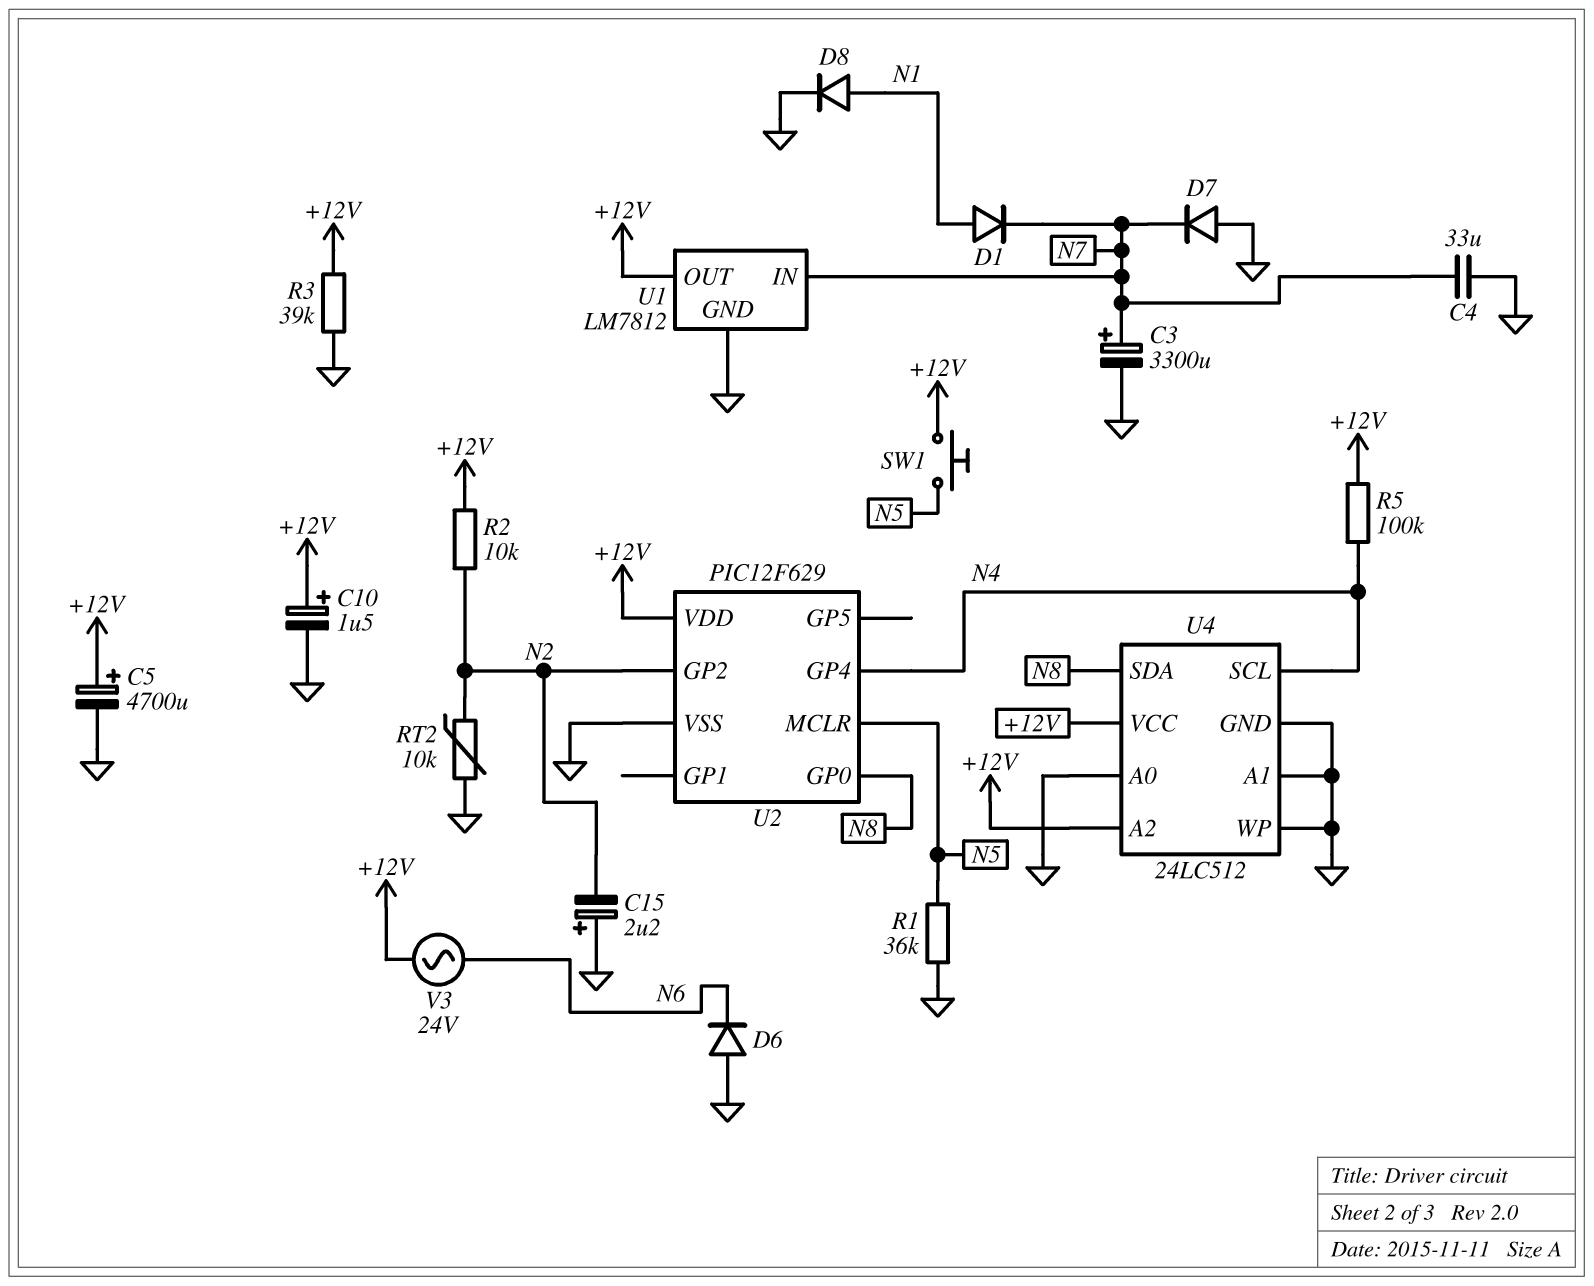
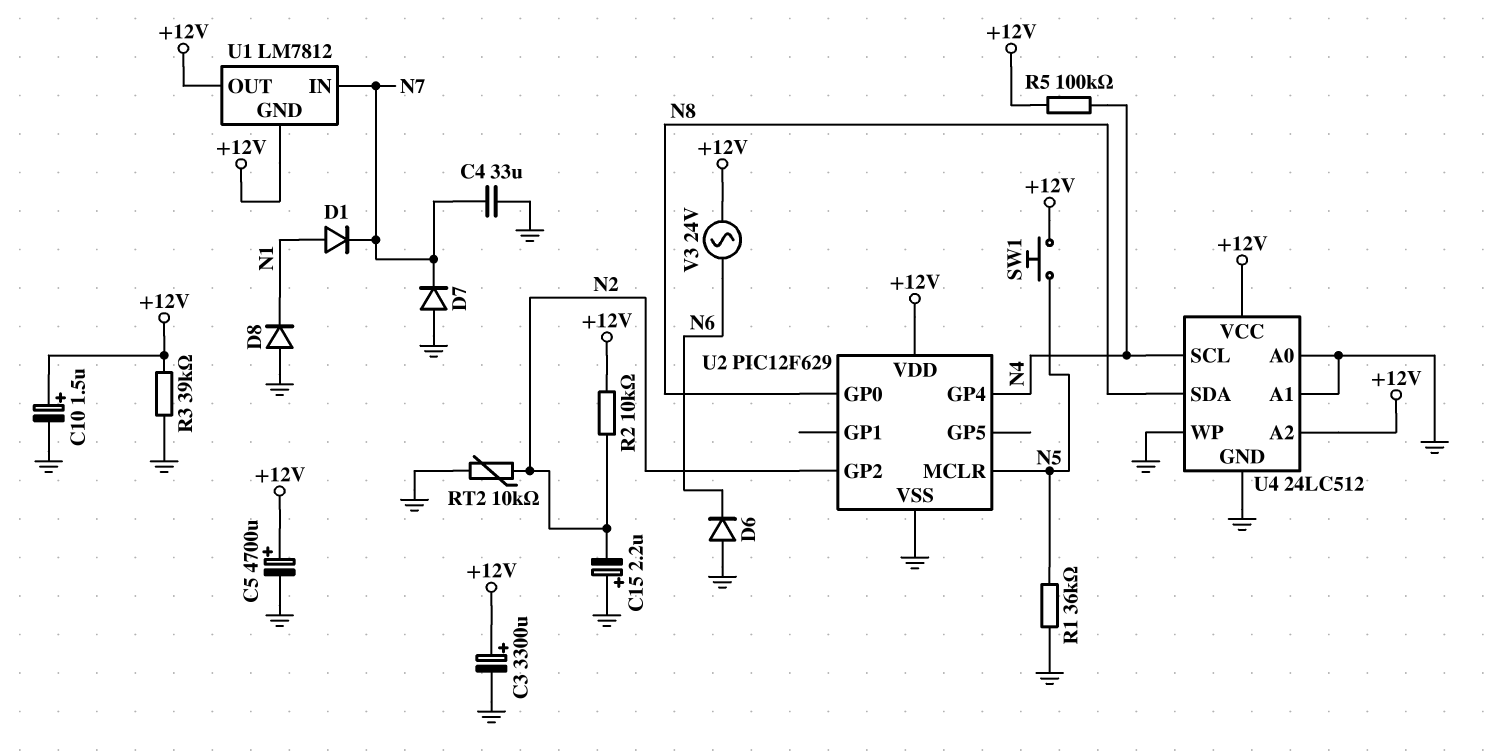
C3: 3300uF (plus N7, minus GND) -> 3300uF (plus +12V, minus GND)
D8: diode (A N1, K GND) -> diode (A GND, K N1)
U1 pin GND: GND -> +12V

